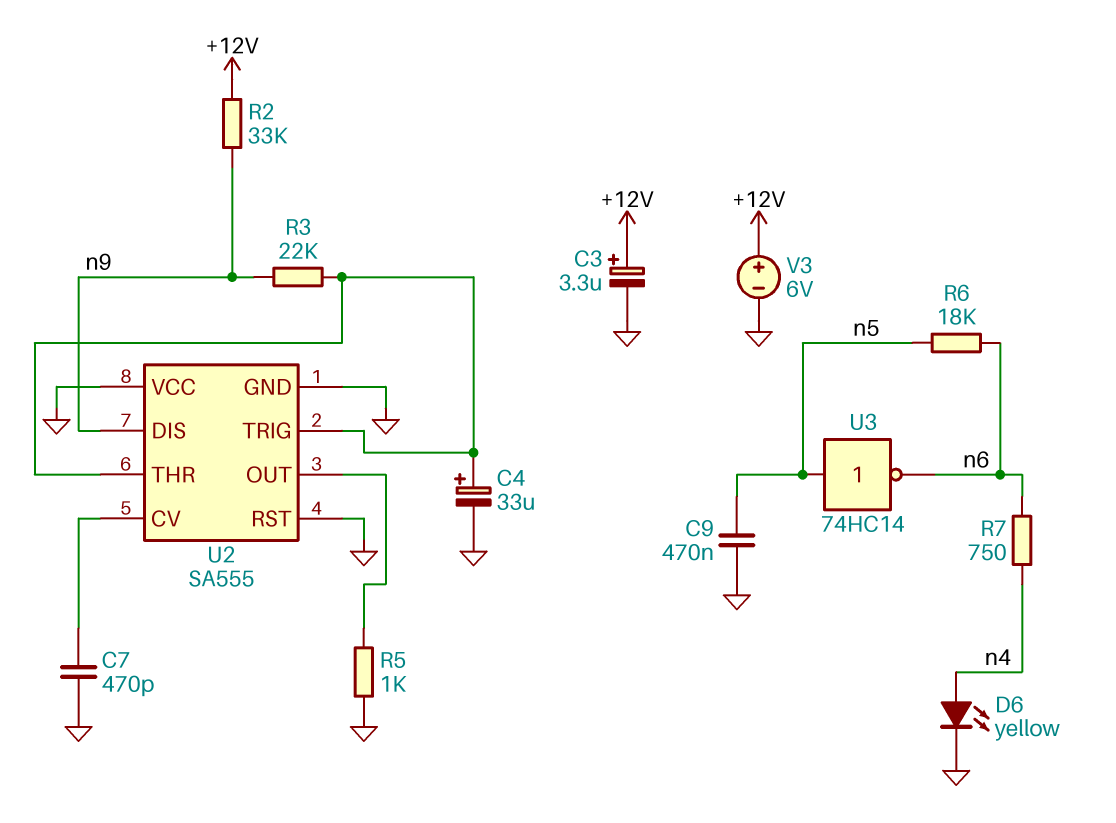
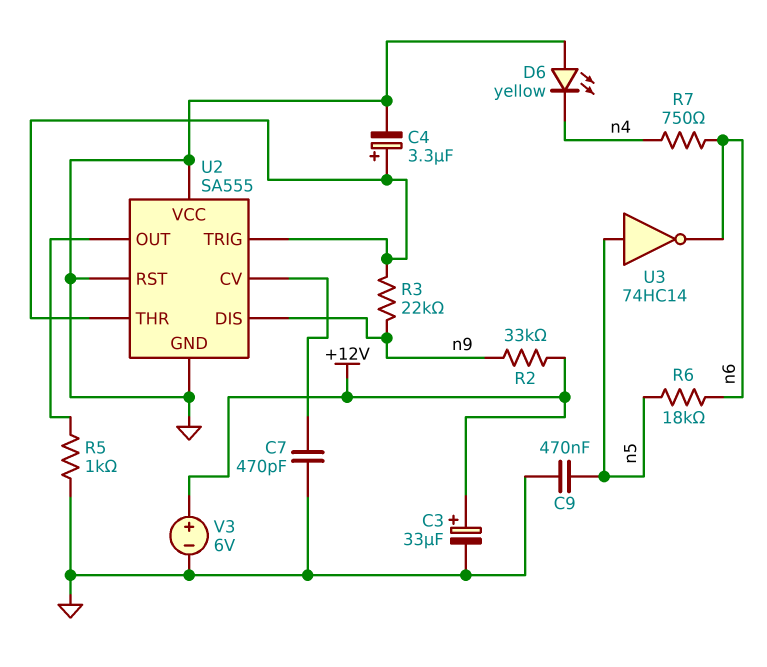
C3: 3.3uF (plus +12V, minus GND) -> 33uF (plus +12V, minus GND)
C4: 33uF (plus U2/THR, minus GND) -> 3.3uF (plus U2/THR, minus GND)
D6: LED yellow (A n4, K GND) -> LED yellow (A GND, K n4)

